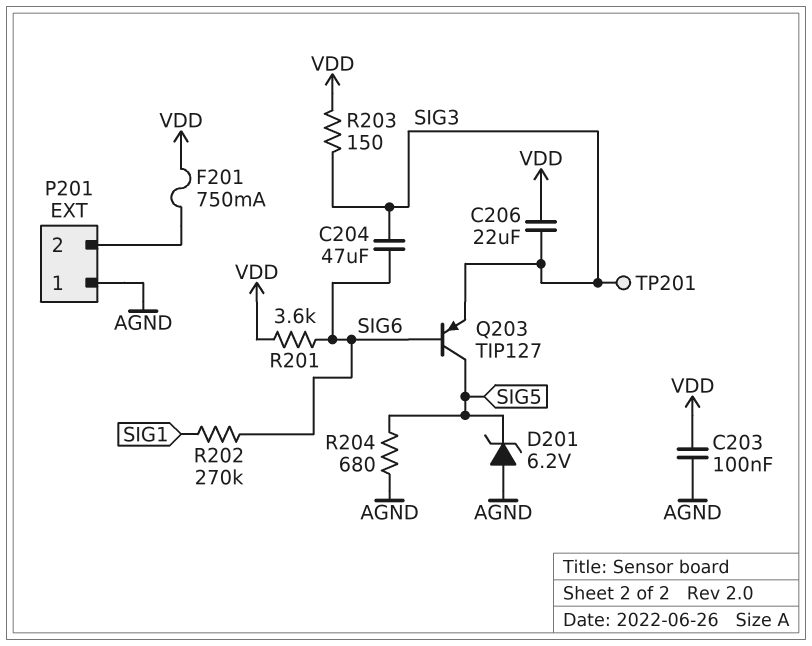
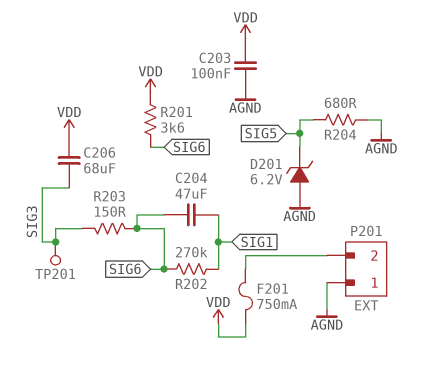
C204: 47uF (SIG3, SIG6) -> 47uF (SIG1, SIG6)
C206: 22uF (SIG3, VDD) -> 68uF (SIG3, VDD)
Q203: PNP TIP127 (B SIG6, C SIG5, E SIG3) -> none
R203: 150 (SIG3, VDD) -> 150 (SIG3, SIG6)

